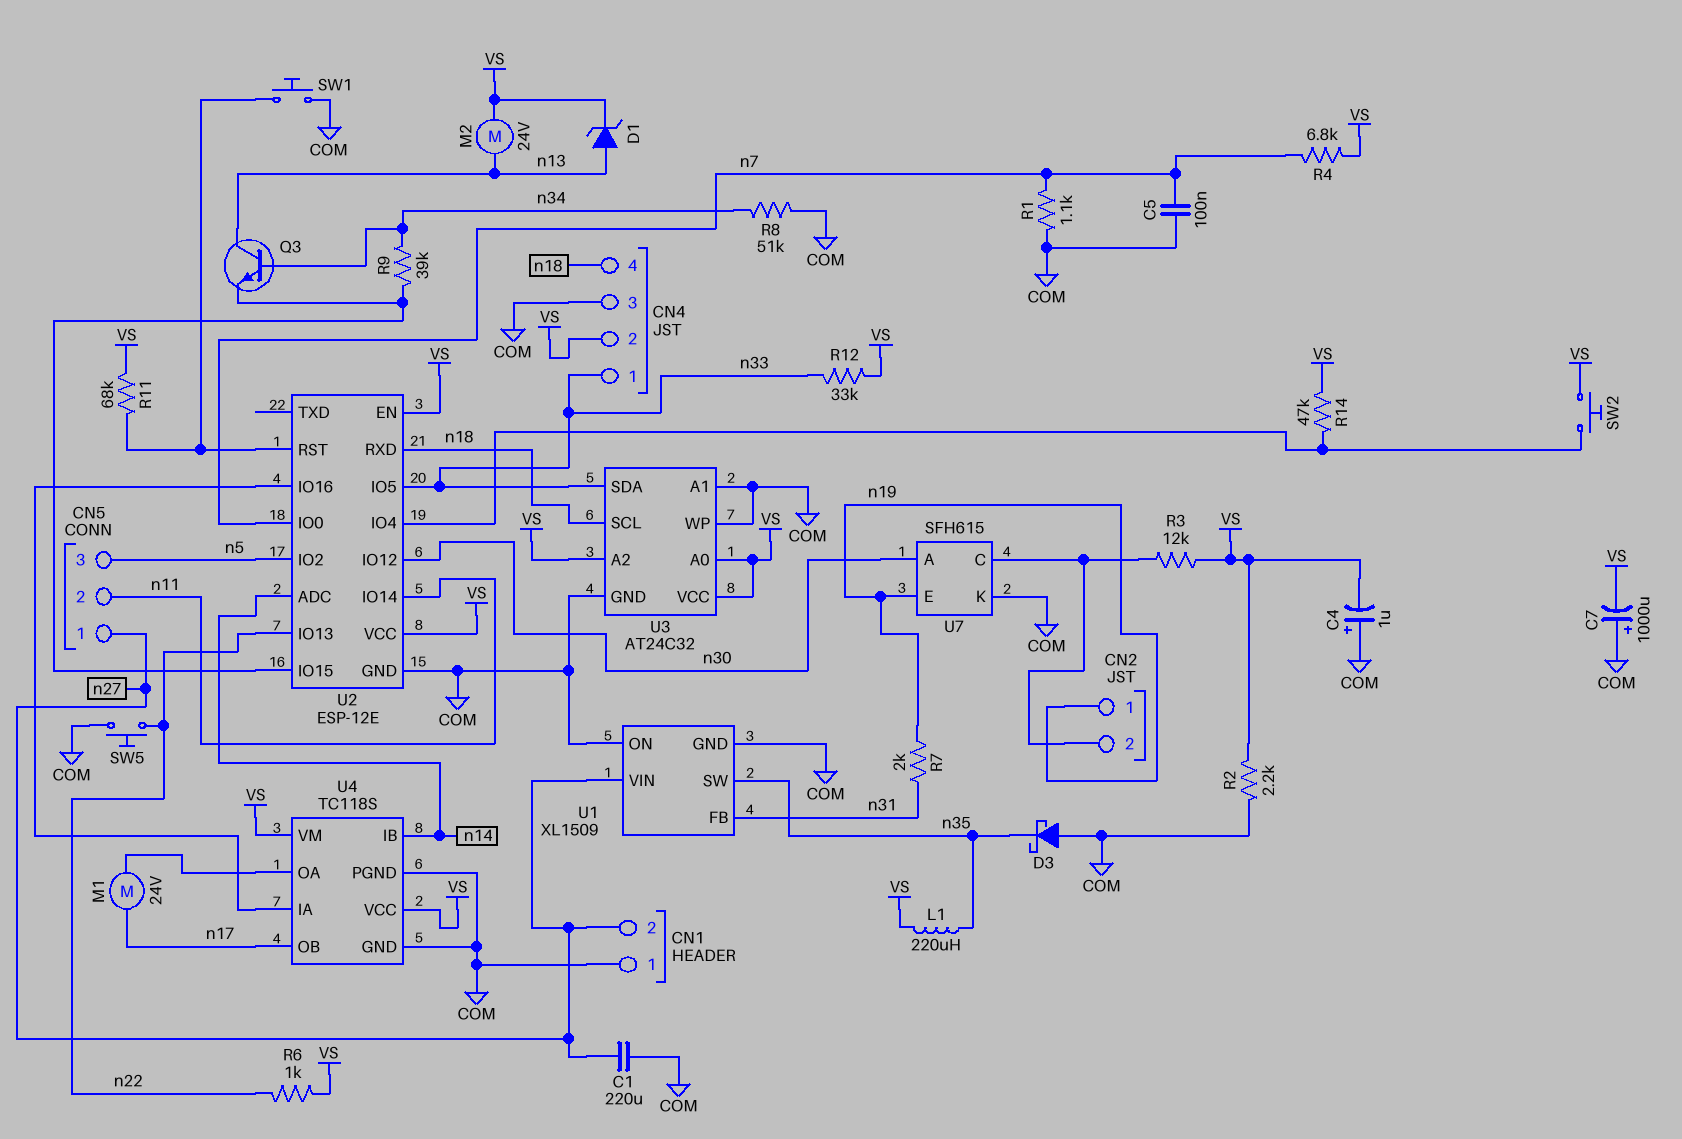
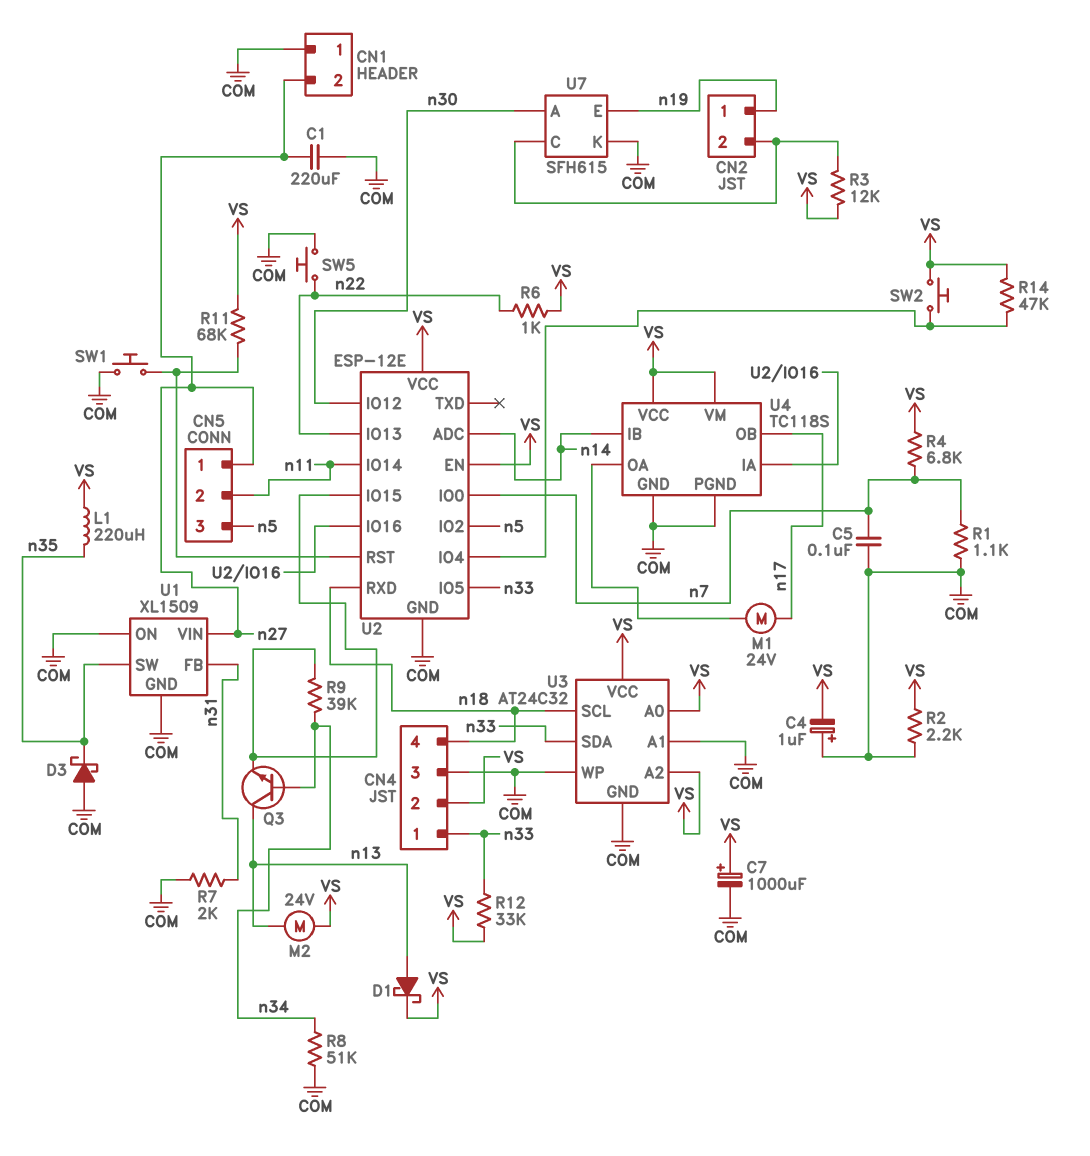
C7: 1000uF (plus COM, minus VS) -> 1000uF (plus VS, minus COM)
D1: zener (A n13, K VS) -> schottky (A n13, K VS)
R7: 2k (n19, n31) -> 2k (COM, n31)

